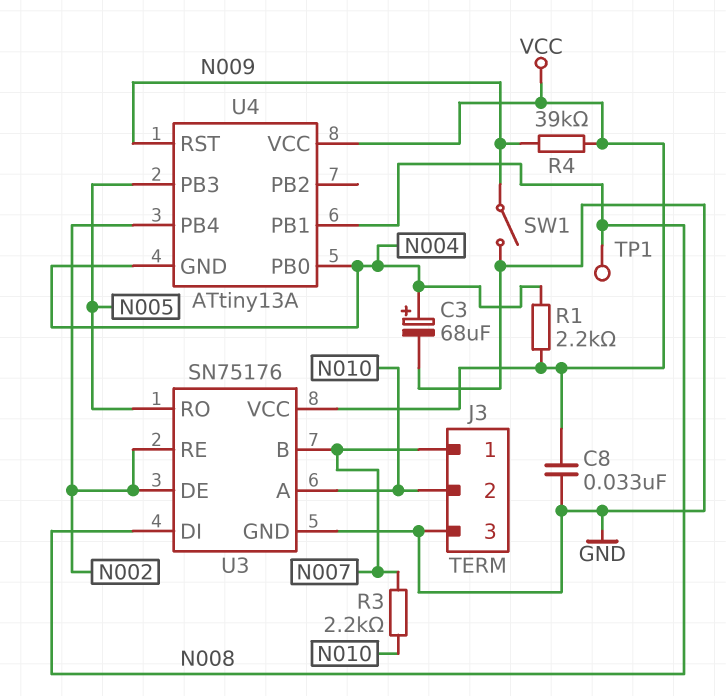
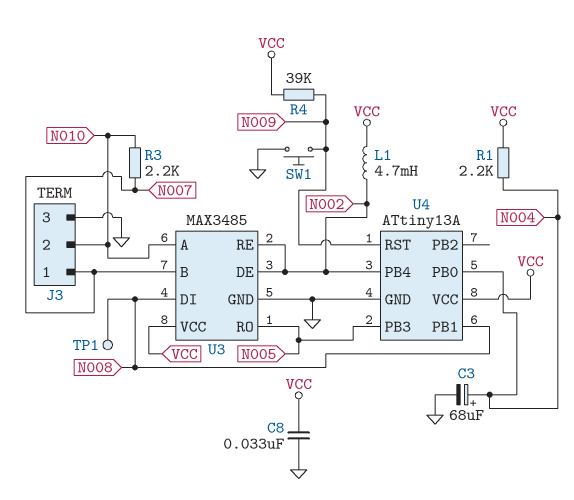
L1: none -> 4.7mH (N002, VCC)
SW1: switch (GND, N009) -> button (GND, N009)
U3: SN75176 -> MAX3485
U4 pin GND: N004 -> GND

